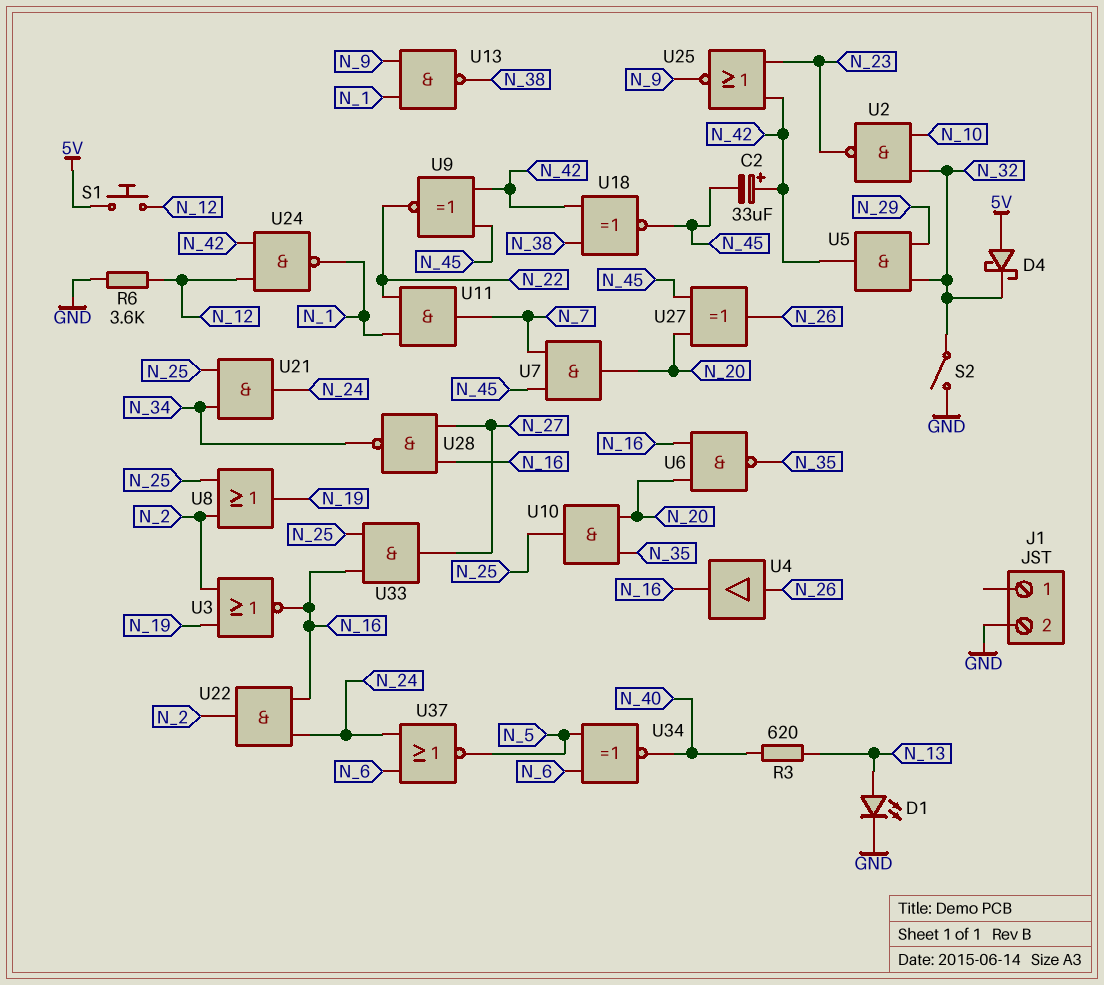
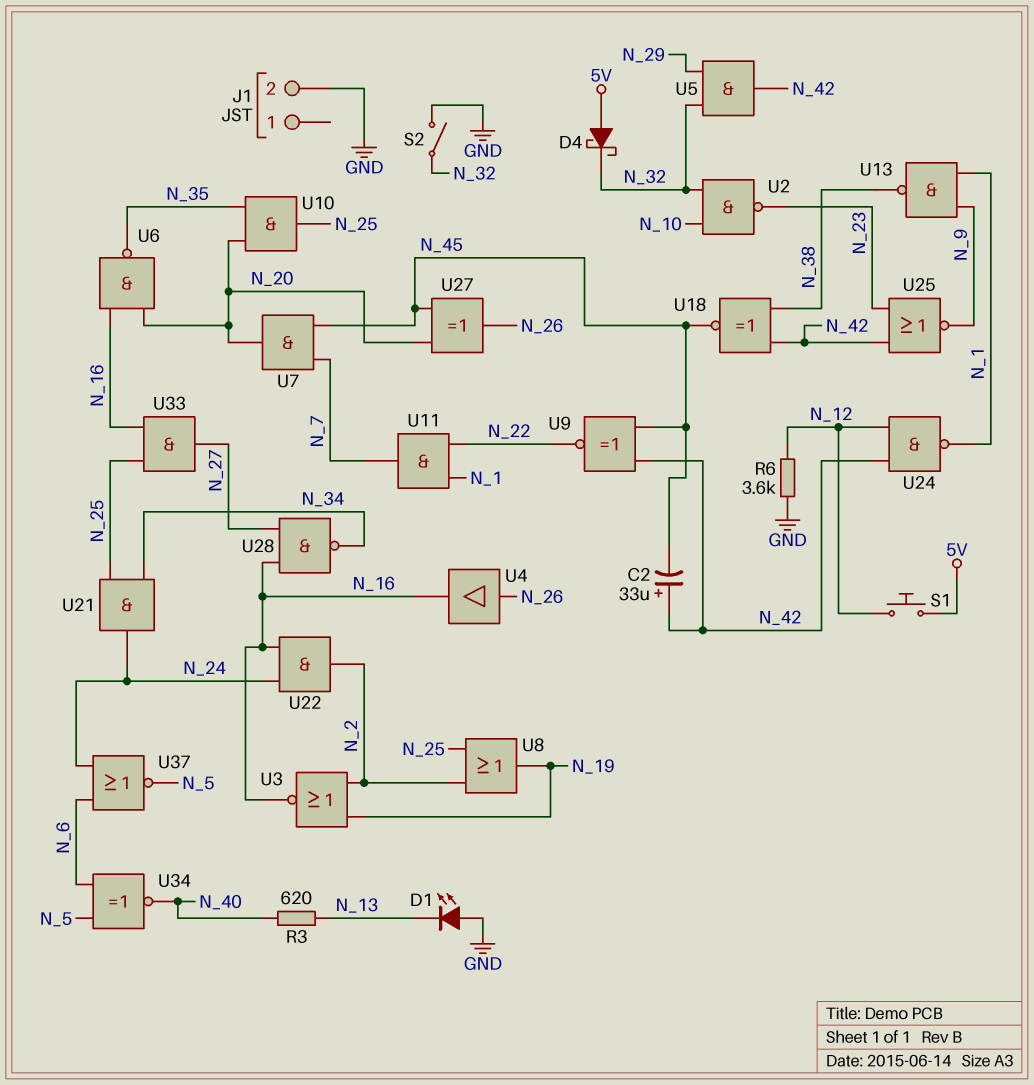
D1: LED (A N_13, K GND) -> LED (A GND, K N_13)

